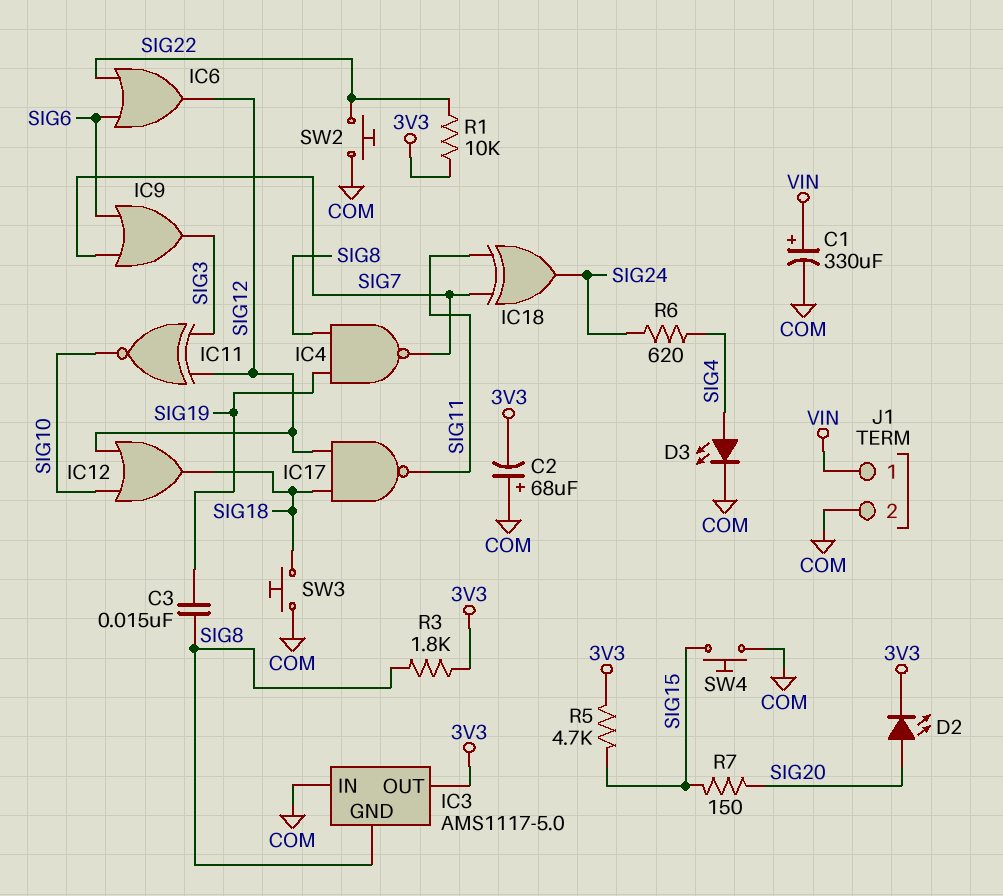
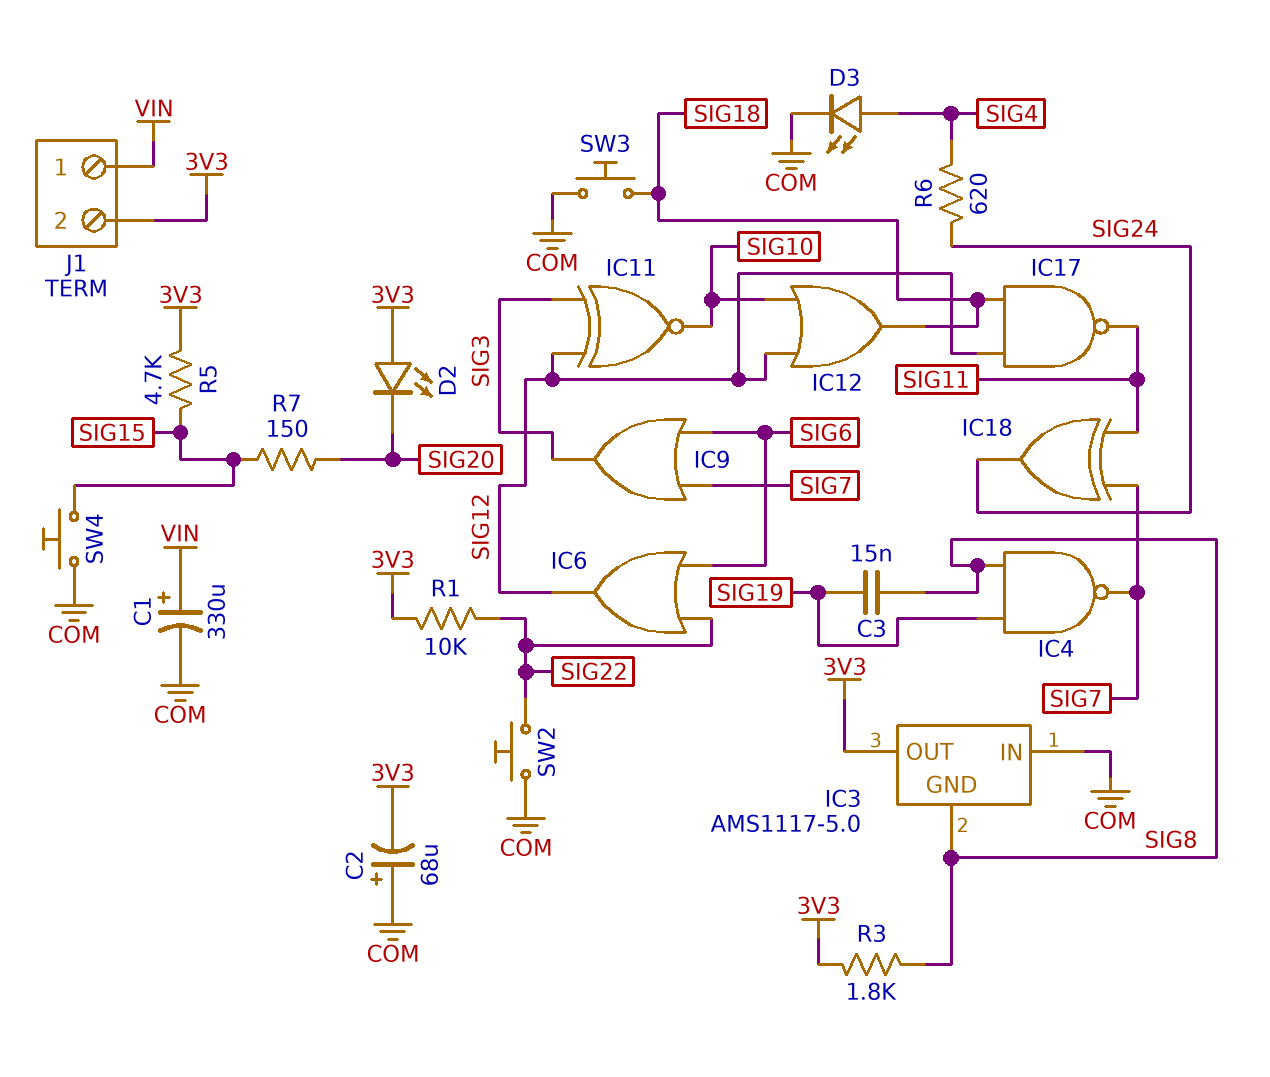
D2: LED (A SIG20, K 3V3) -> LED (A 3V3, K SIG20)
J1 pin 2: COM -> 3V3

